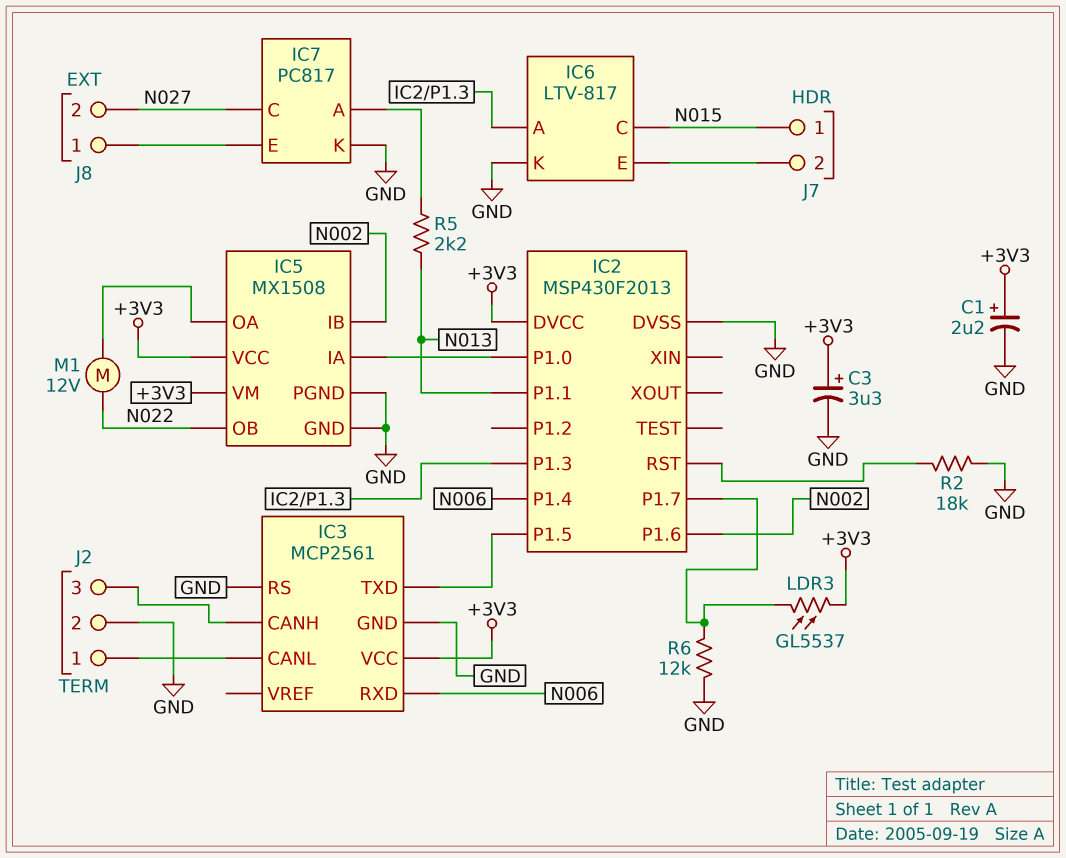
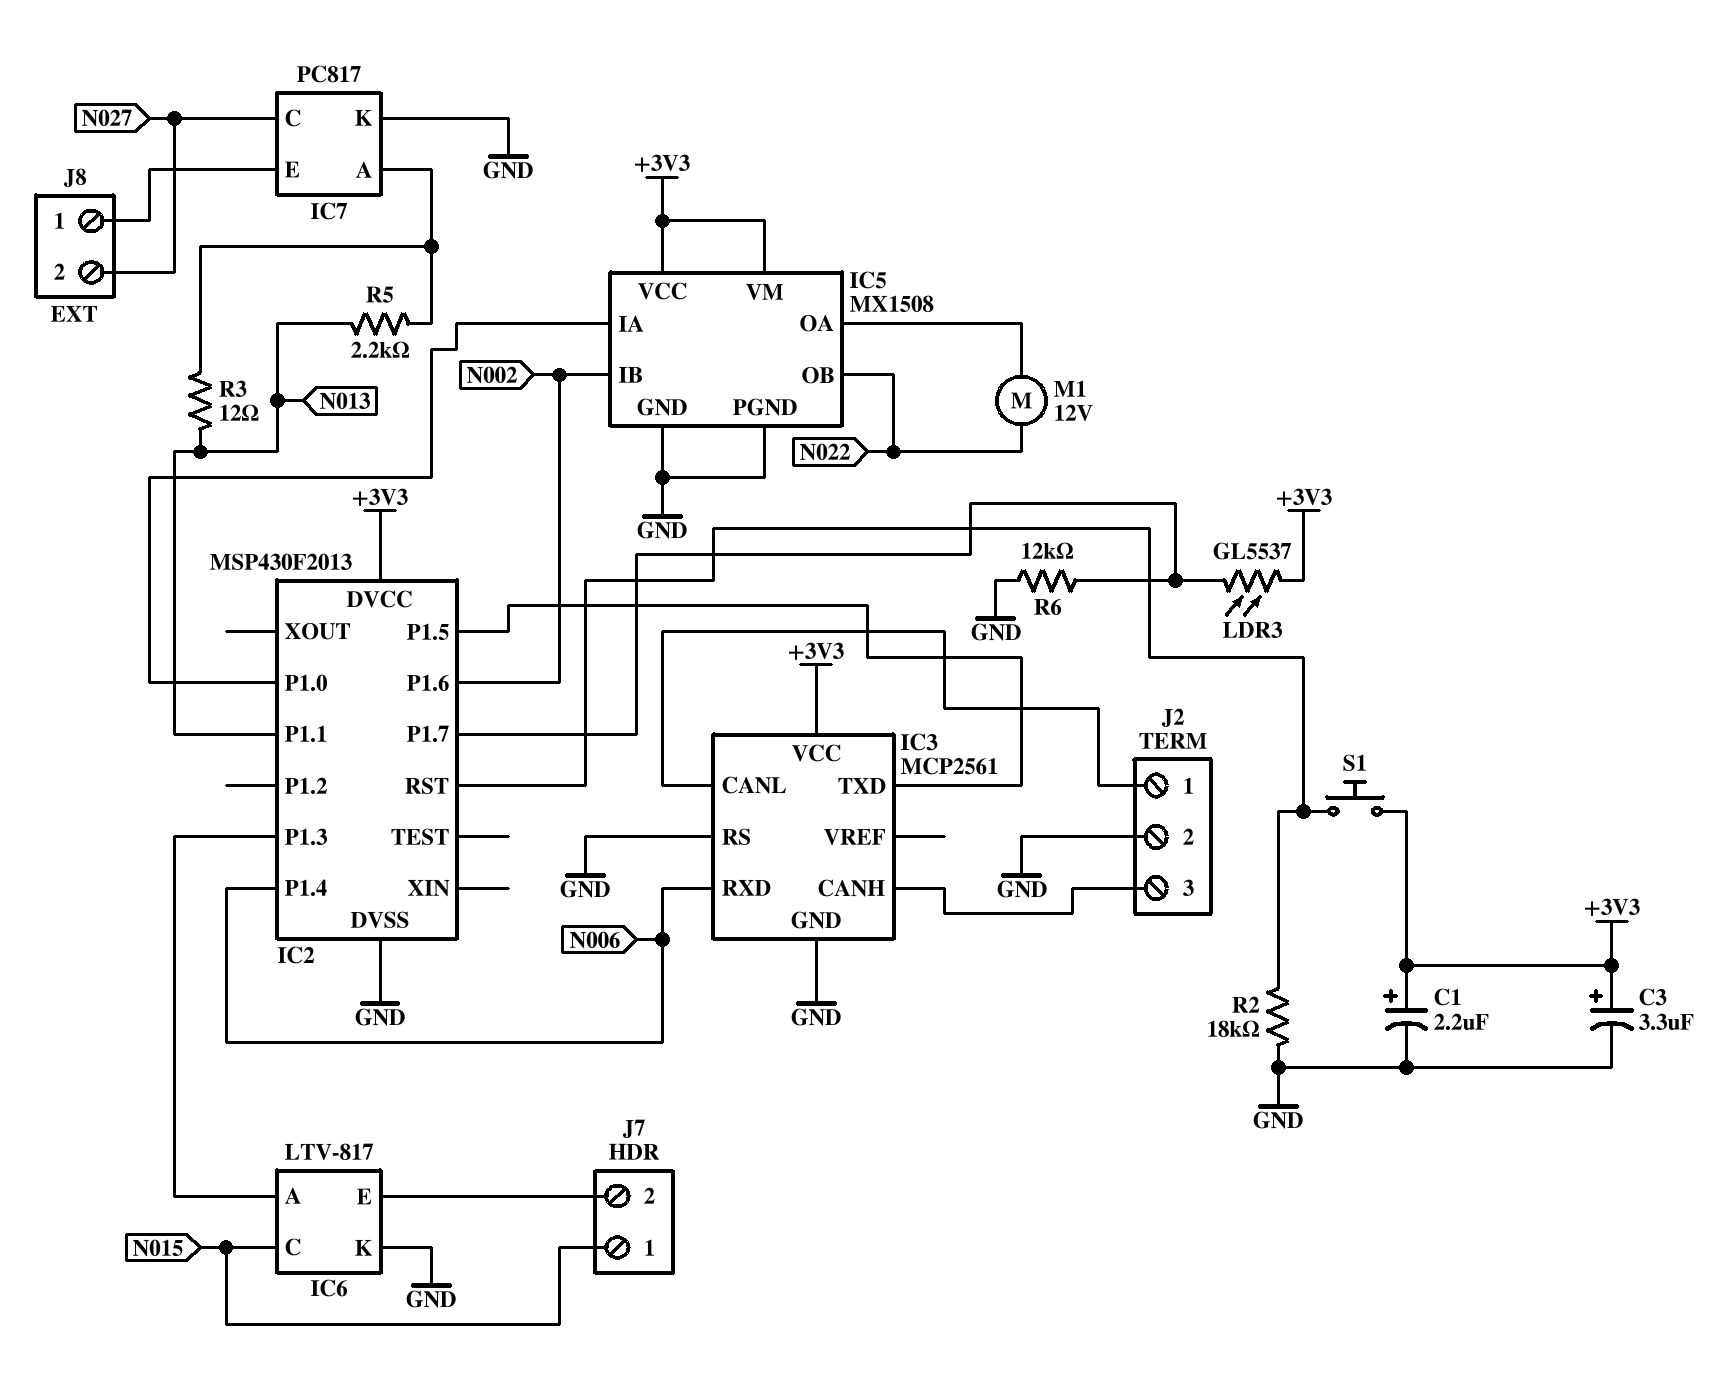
R3: none -> 12 (IC7/A, N013)
S1: none -> button (+3V3, IC2/RST)

